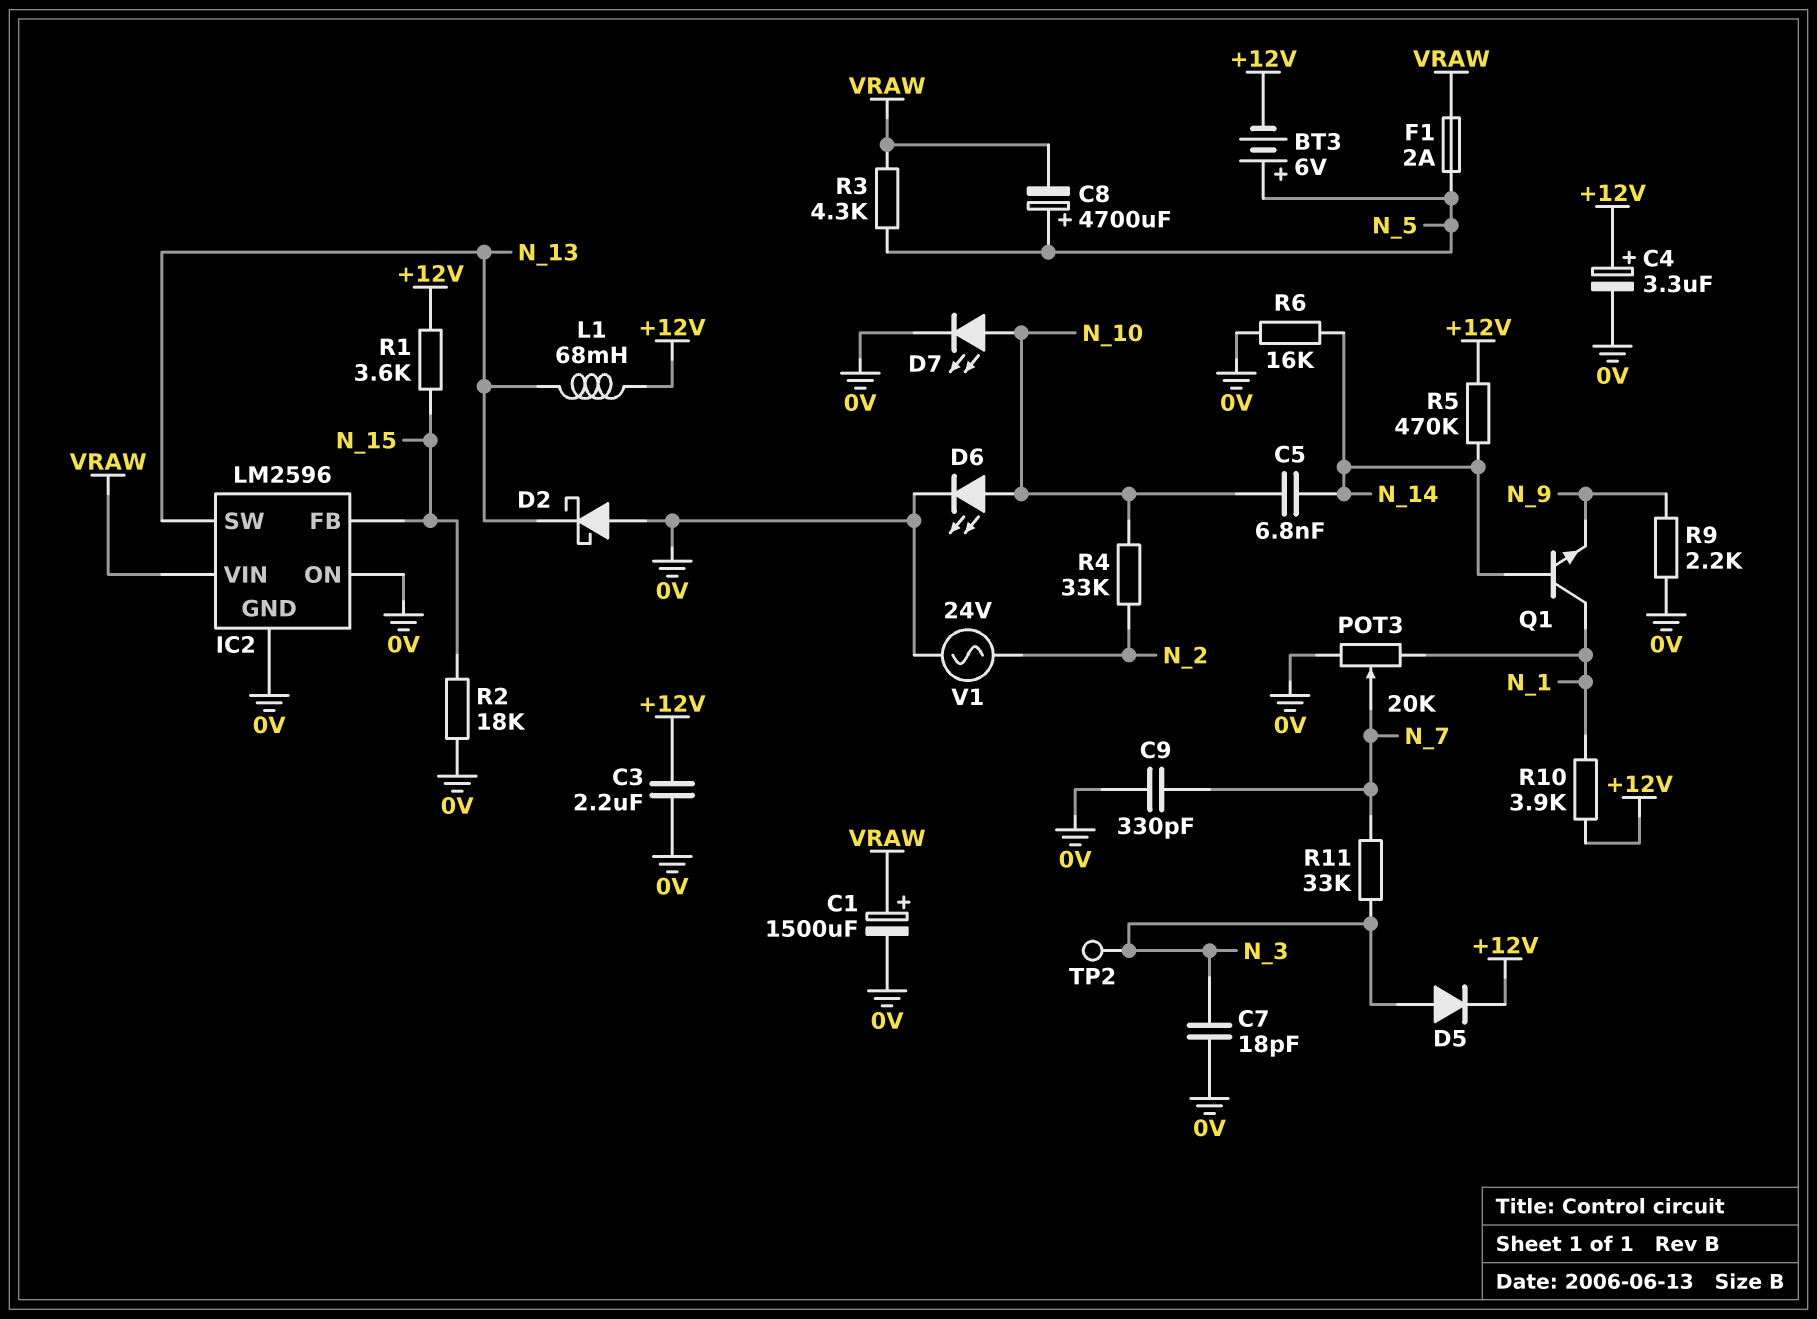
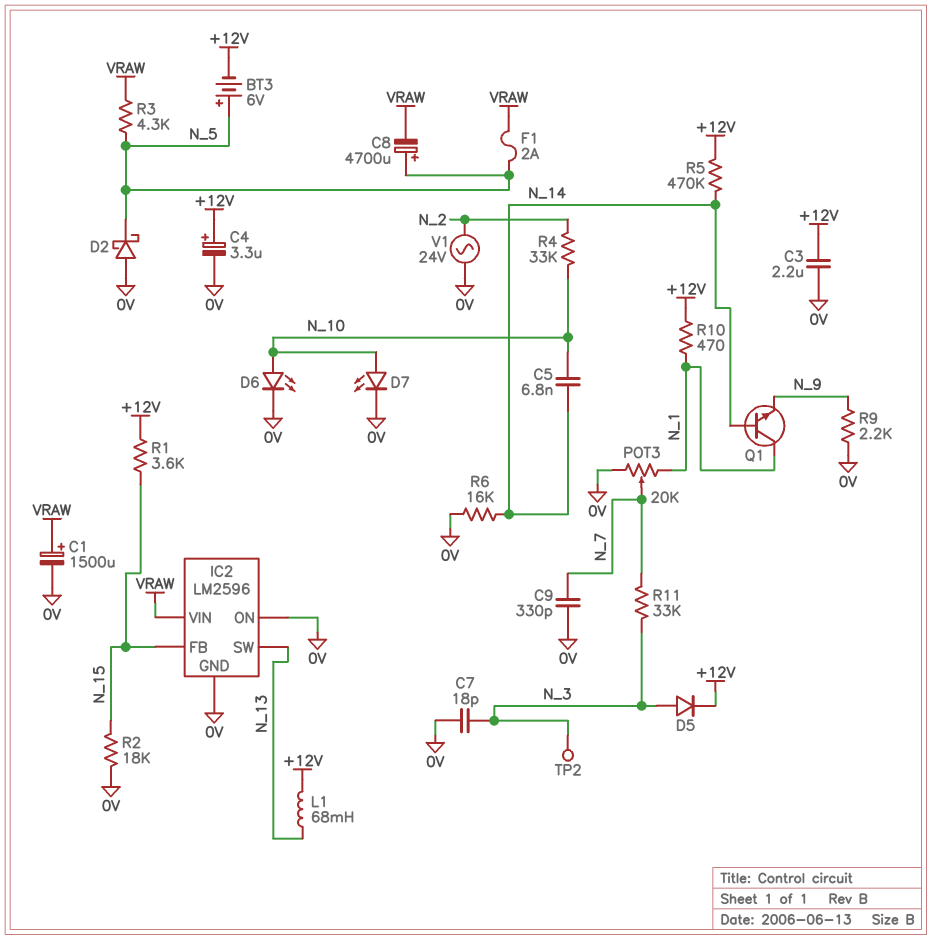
D2: schottky (A 0V, K N_13) -> schottky (A 0V, K N_5)
R10: 3.9k (+12V, N_1) -> 470 (+12V, N_1)

